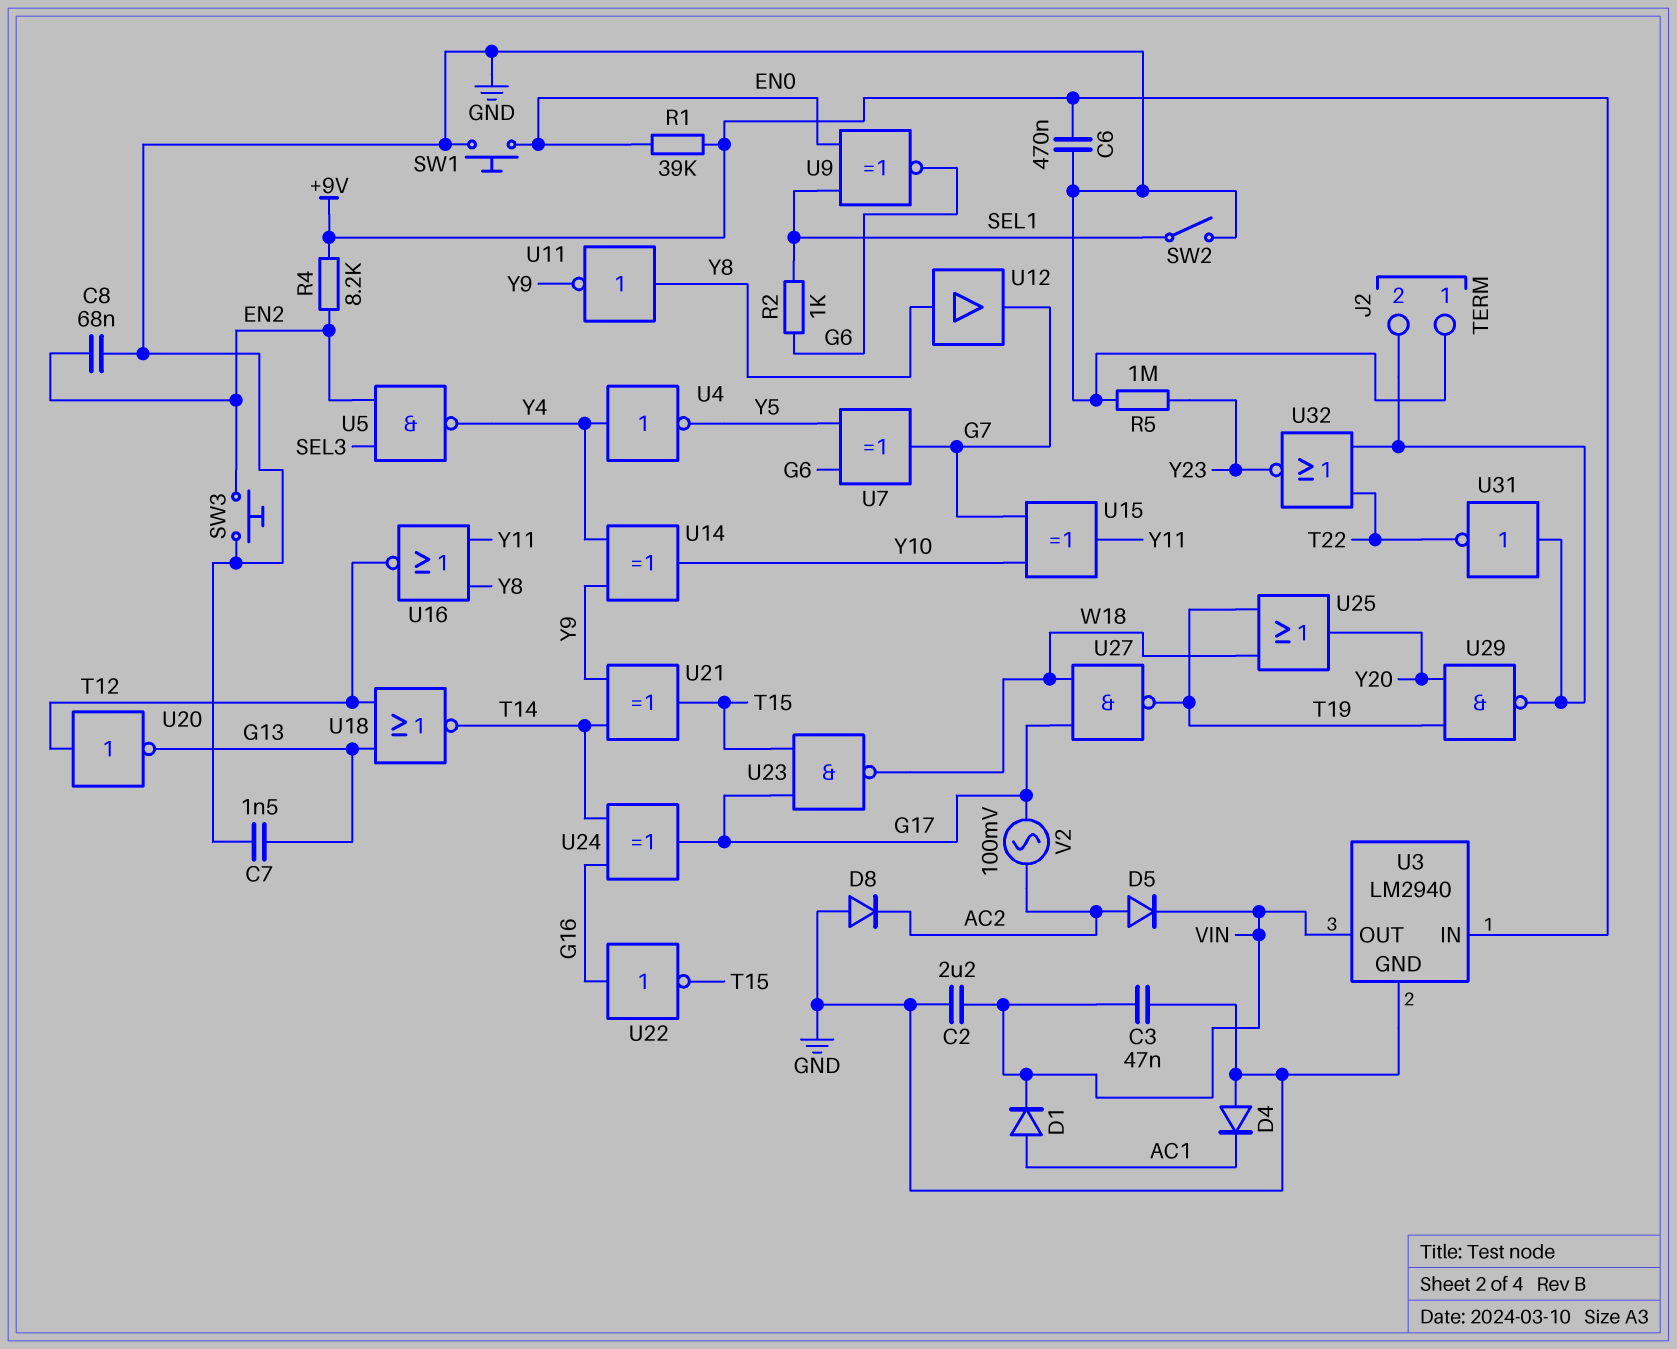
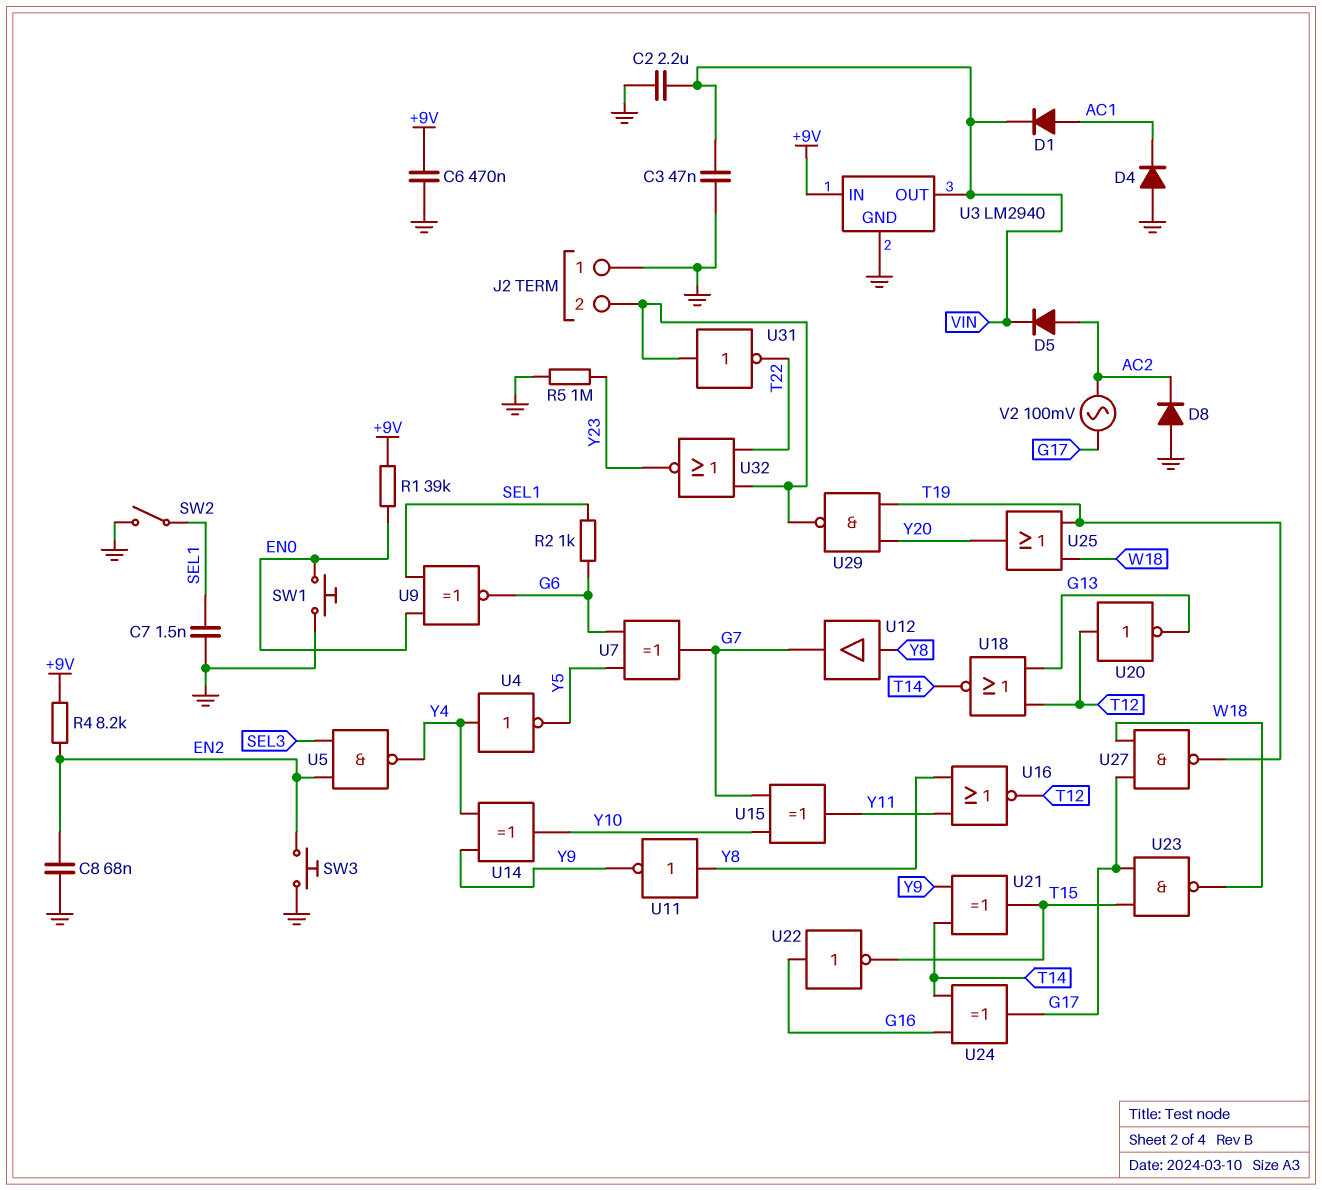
C7: 1.5nF (G13, GND) -> 1.5nF (GND, SEL1)

